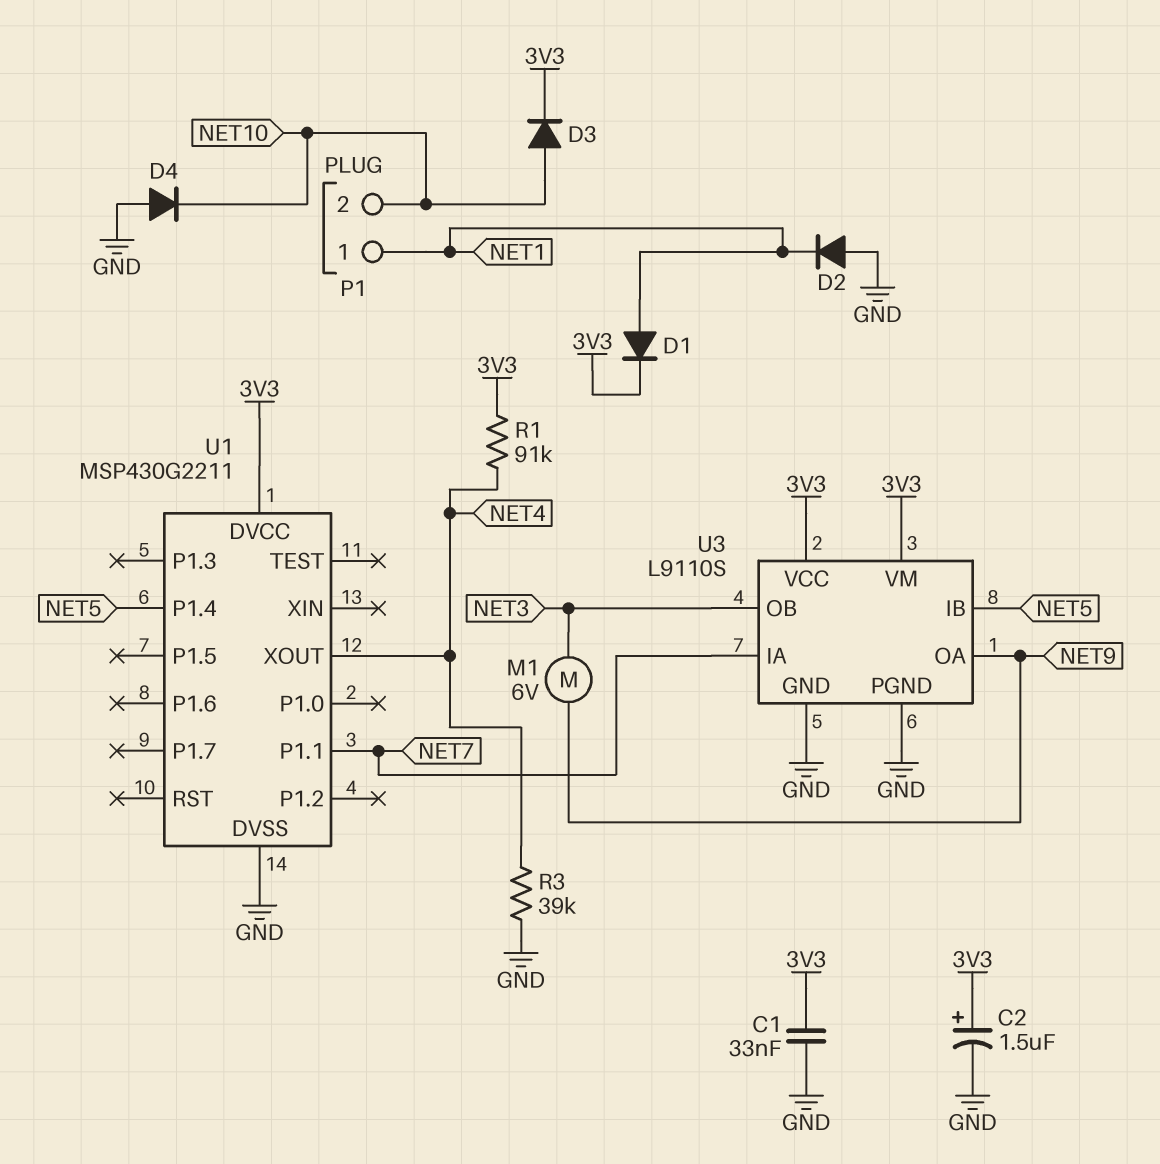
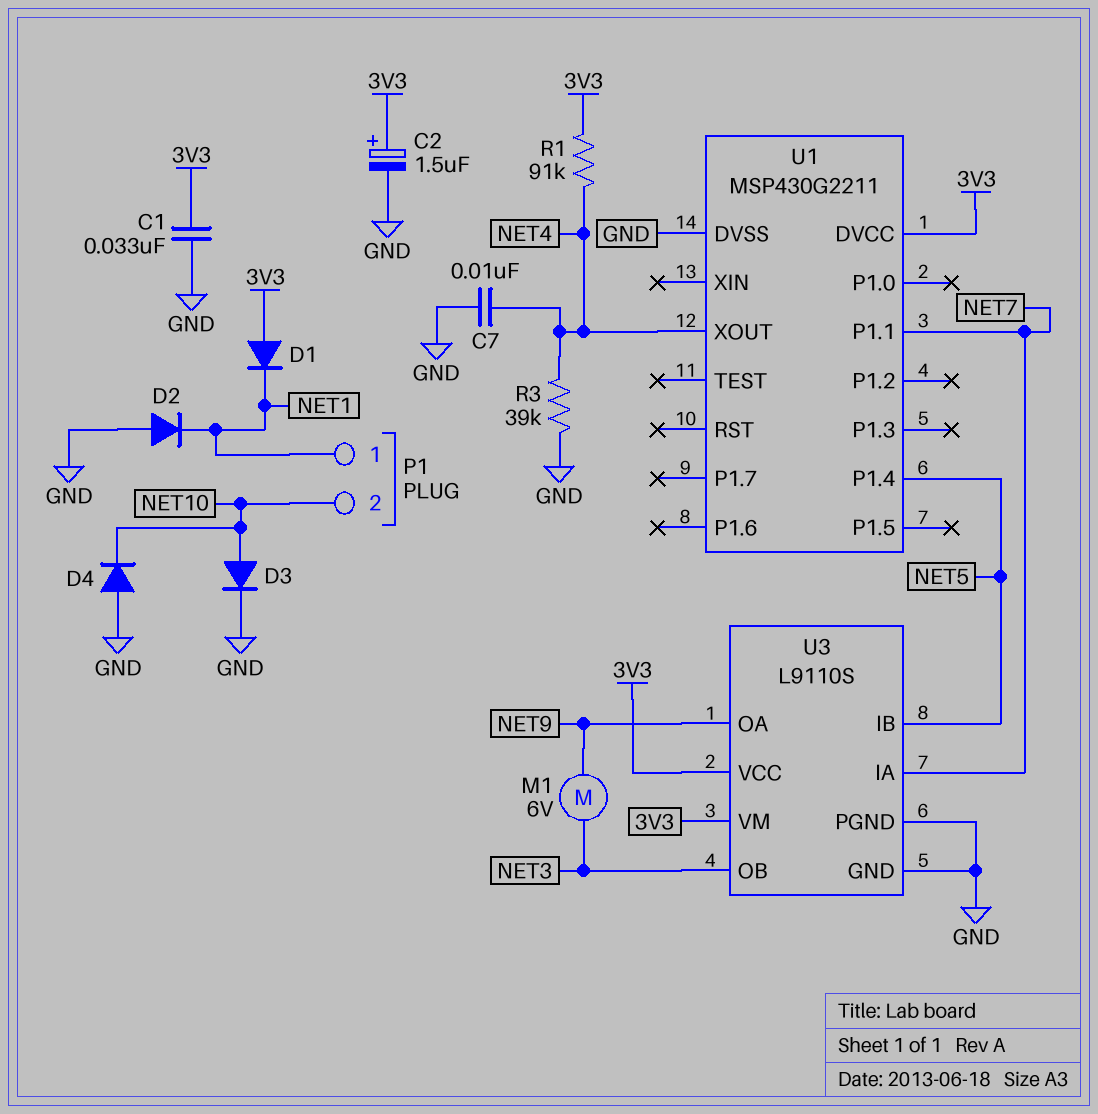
C7: none -> 10nF (GND, NET4)
D1: diode (A NET1, K 3V3) -> diode (A 3V3, K NET1)
D3: diode (A NET10, K 3V3) -> diode (A NET10, K GND)

